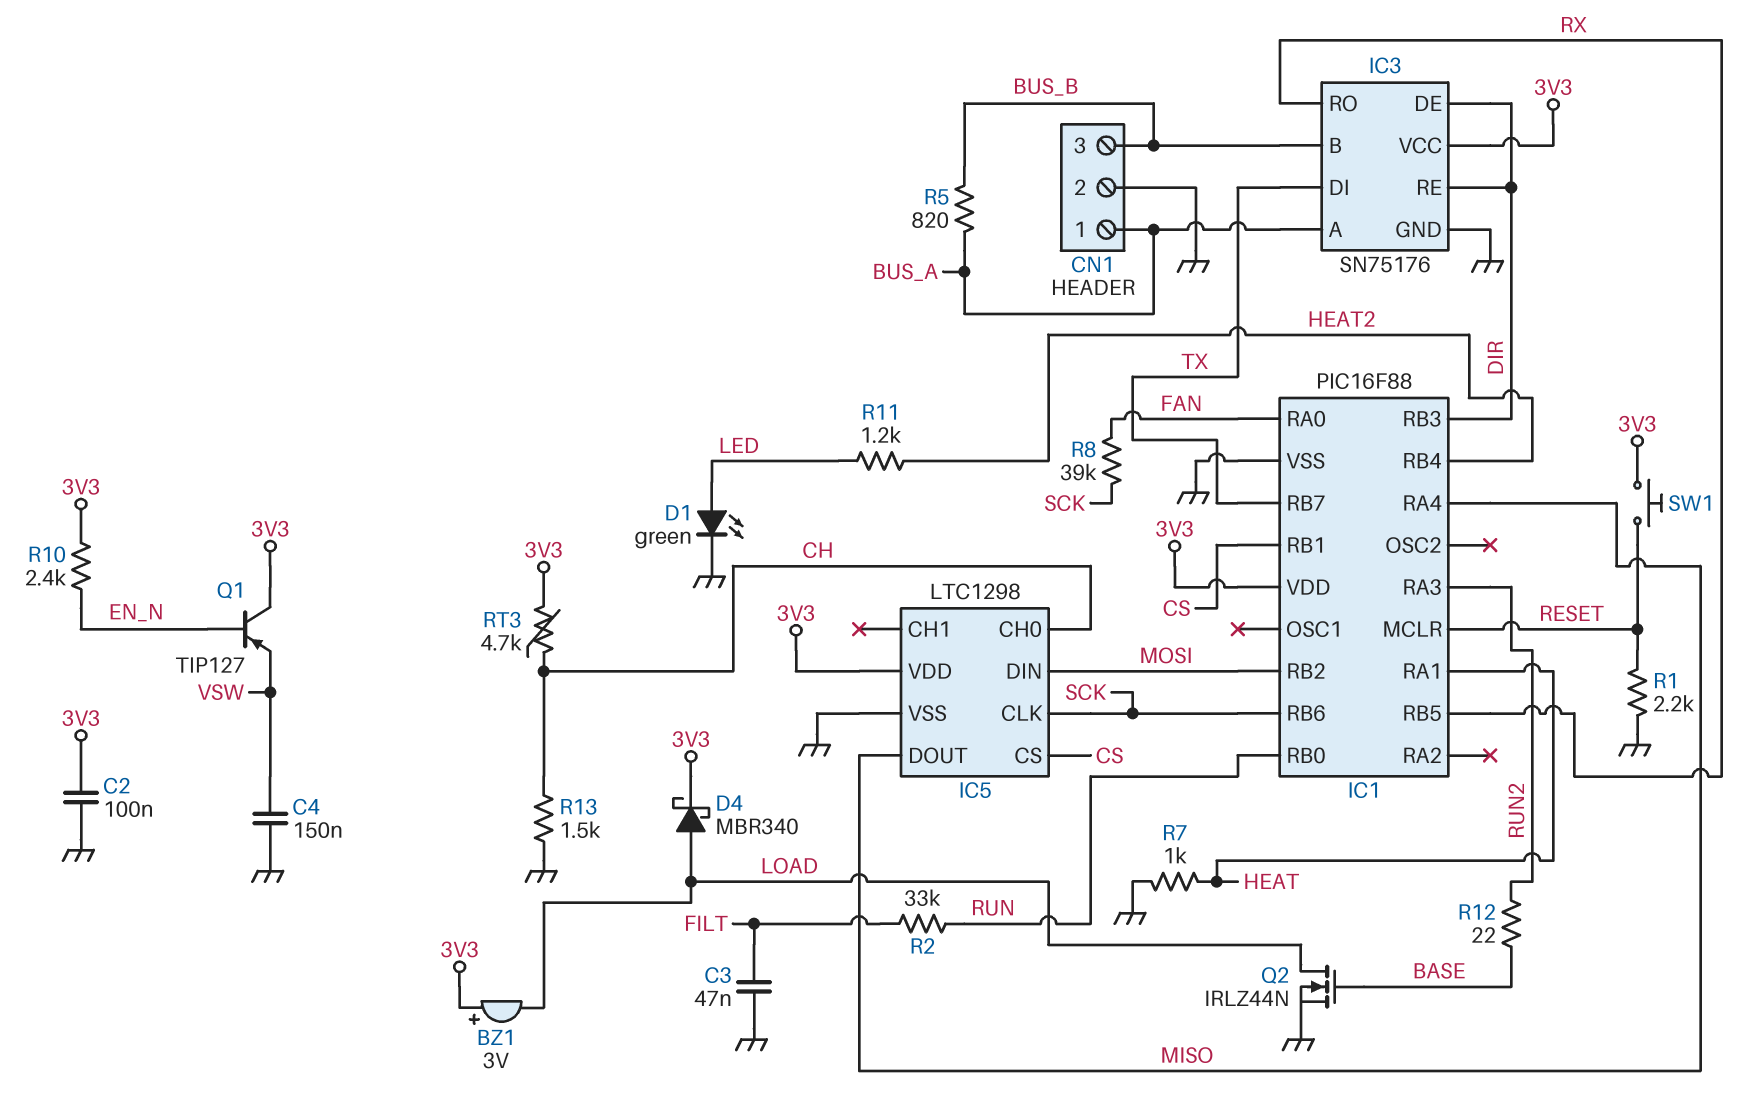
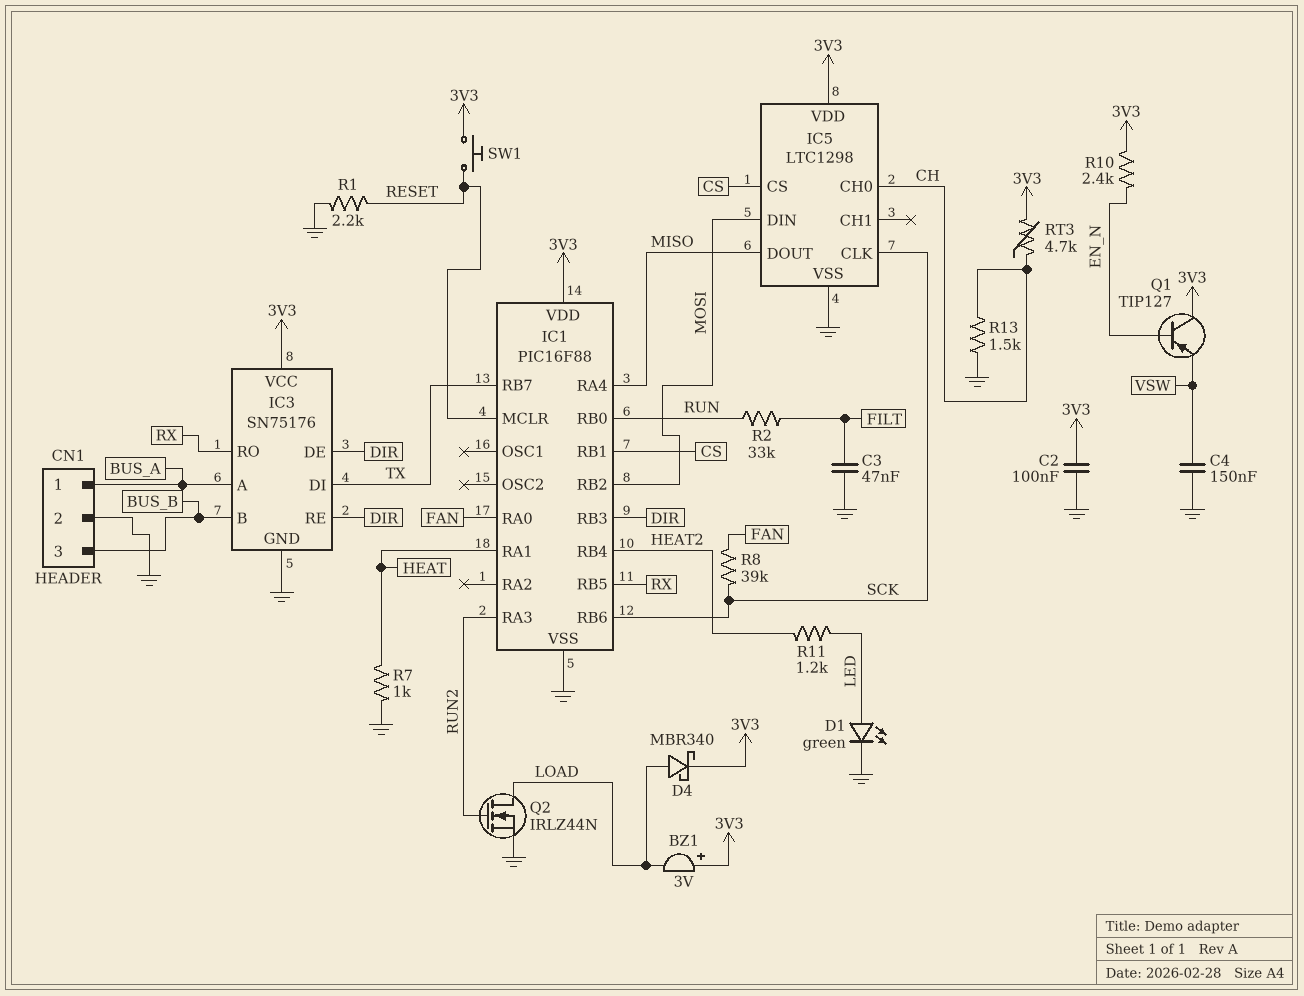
Q2: NMOS IRLZ44N (G BASE, D LOAD, S GND) -> NMOS IRLZ44N (G RUN2, D LOAD, S GND)
R5: 820 (BUS_A, BUS_B) -> none
R12: 22 (BASE, RUN2) -> none

